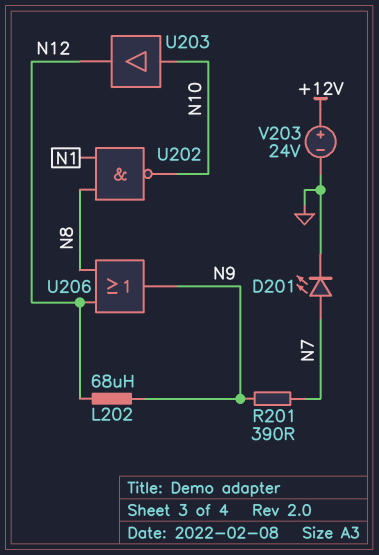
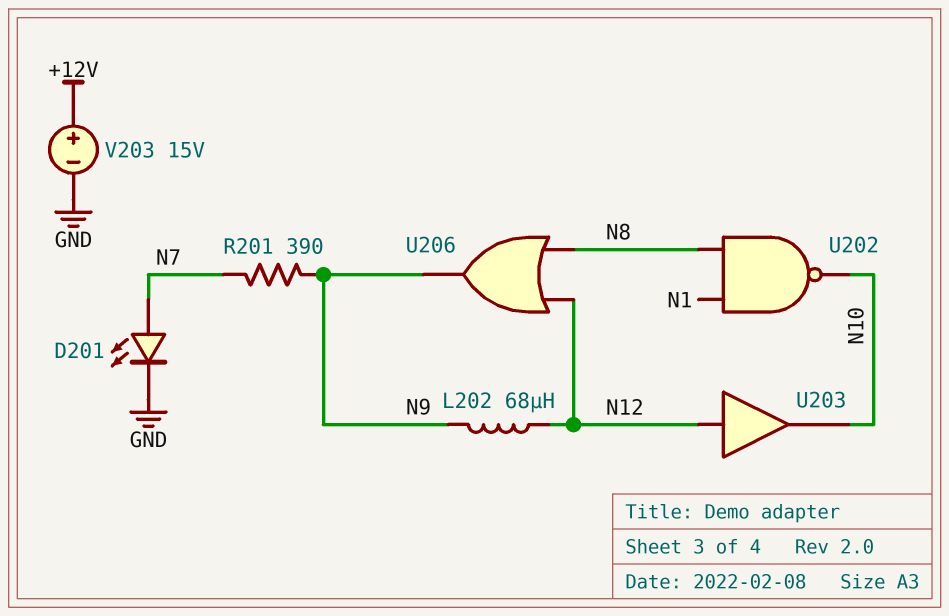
U203: buffer (in N10, out N12) -> buffer (in N12, out N10)
V203: 24V (plus +12V, minus GND) -> 15V (plus +12V, minus GND)

